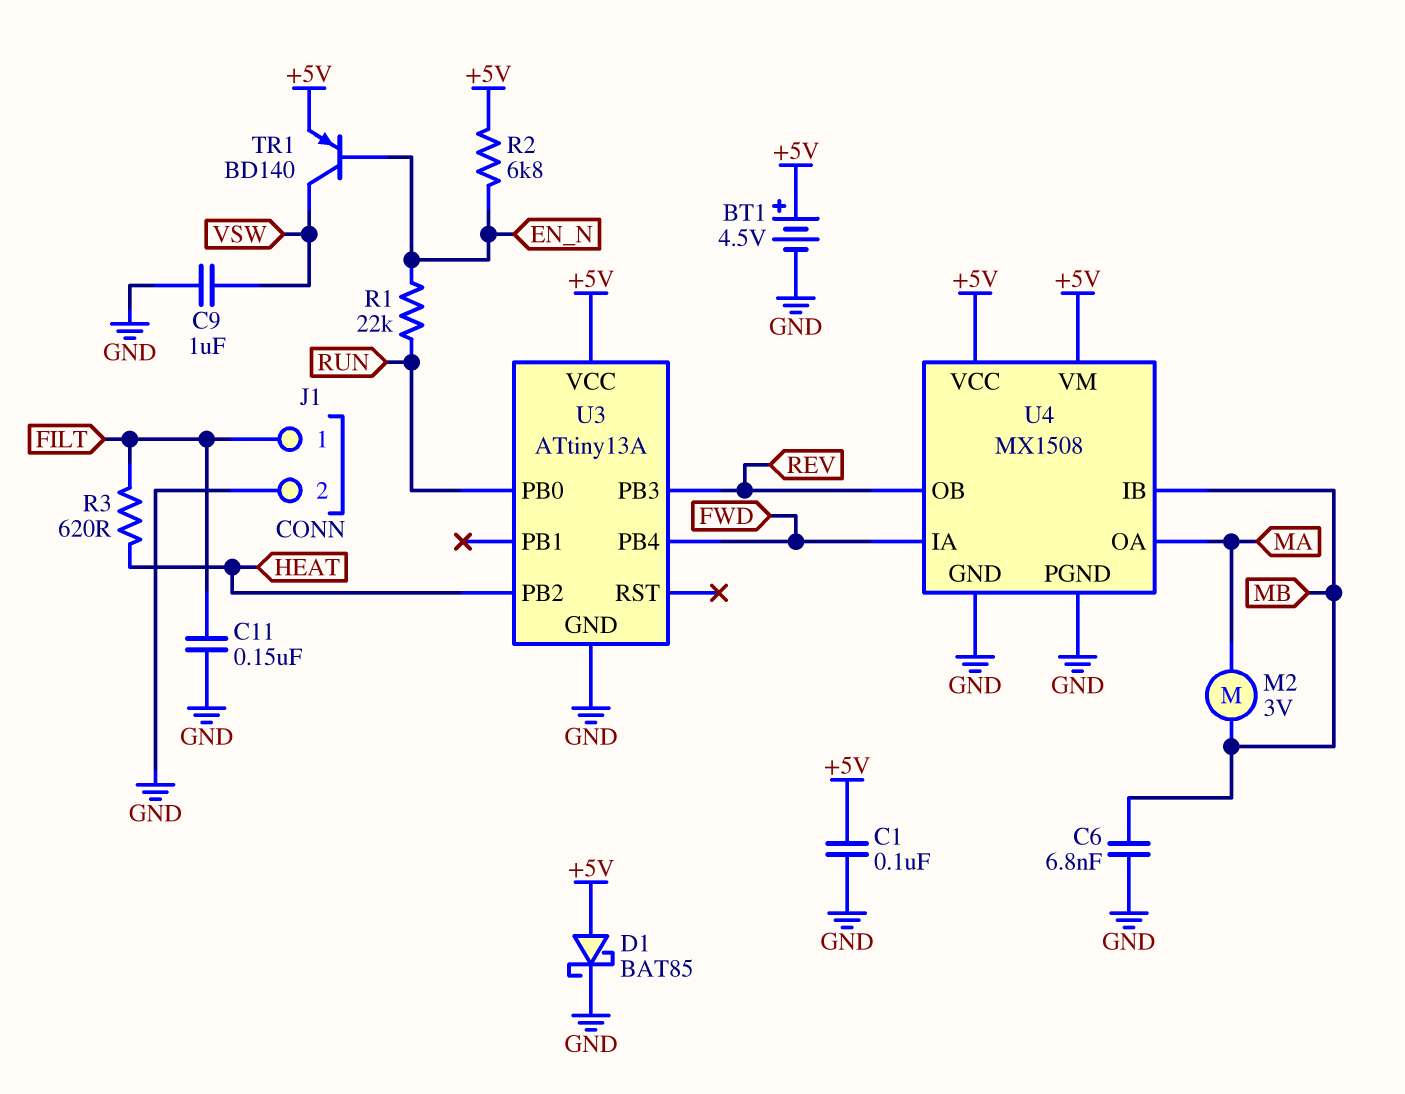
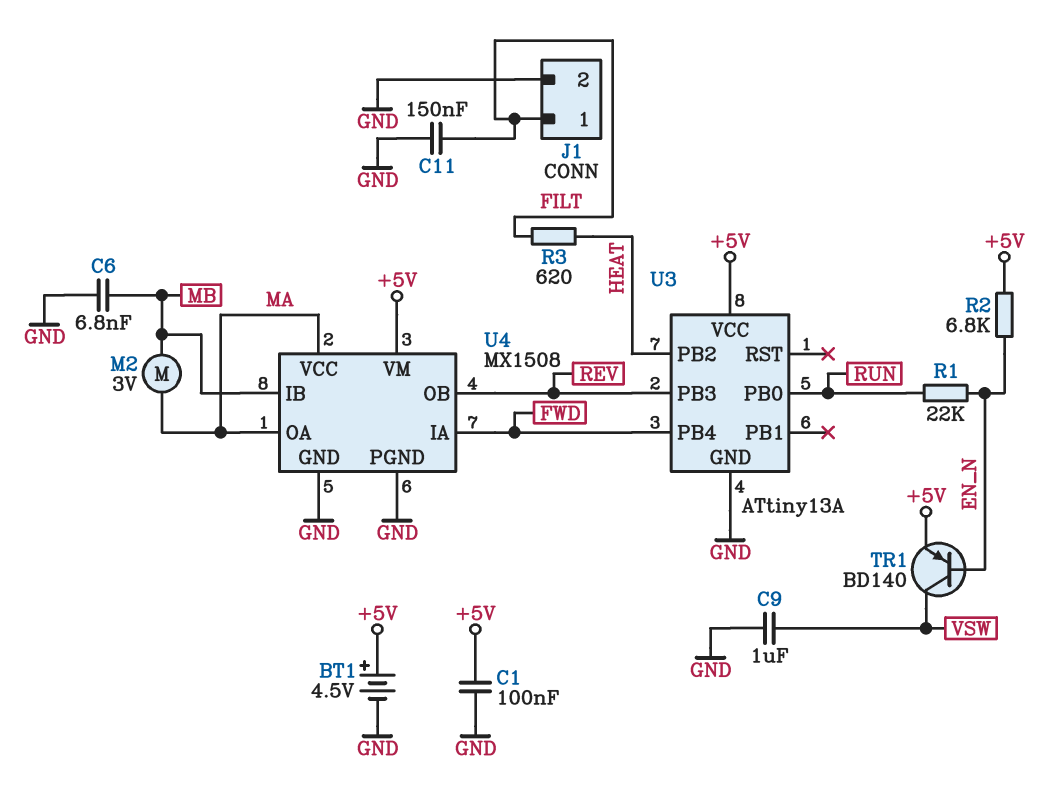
D1: schottky BAT85 (A +5V, K GND) -> none
U4 pin VCC: +5V -> MA

